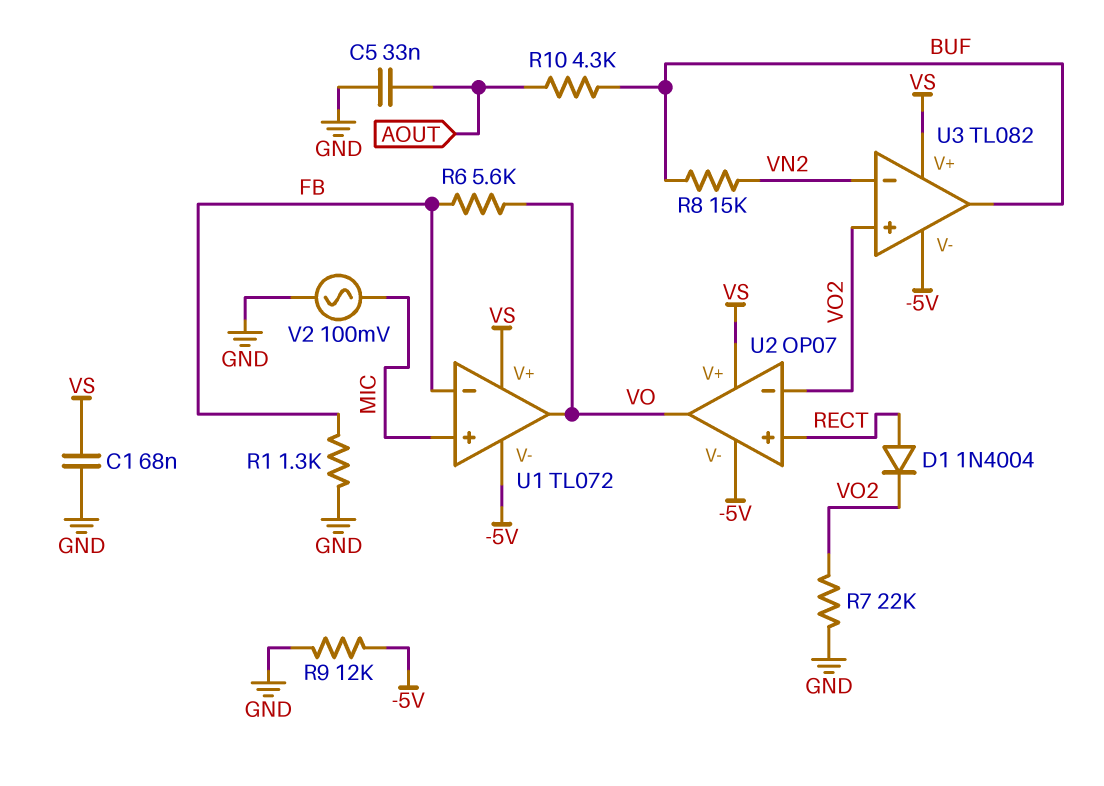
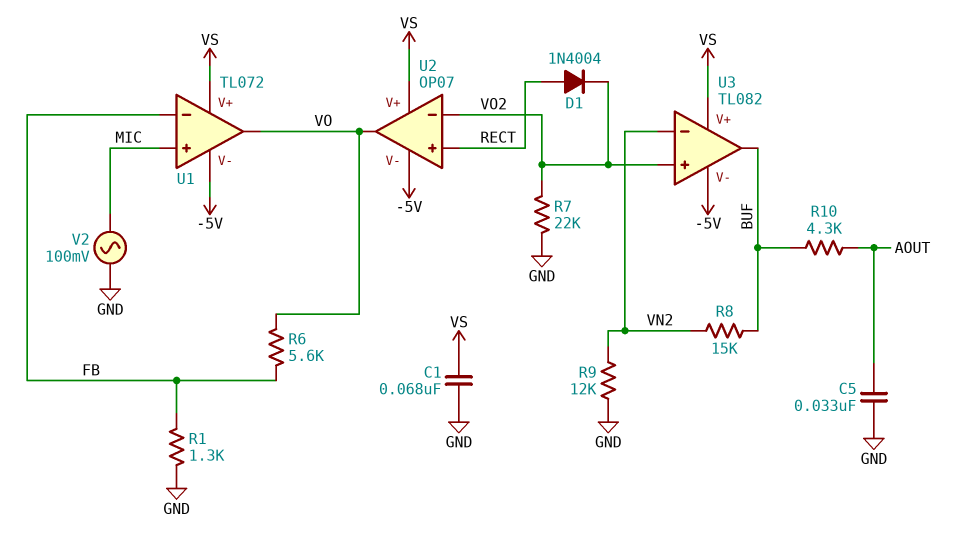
R9: 12k (-5V, GND) -> 12k (GND, VN2)

